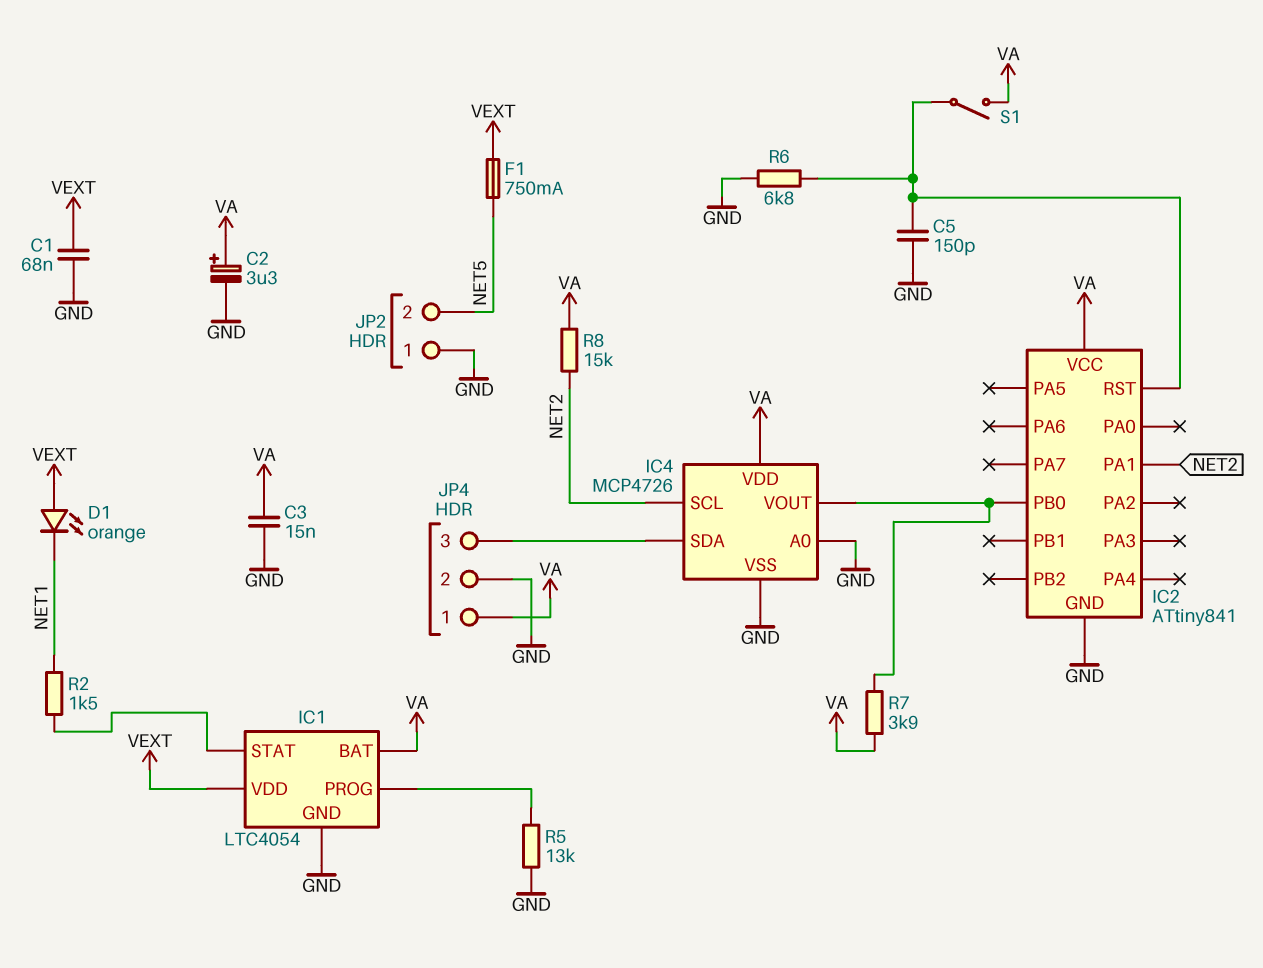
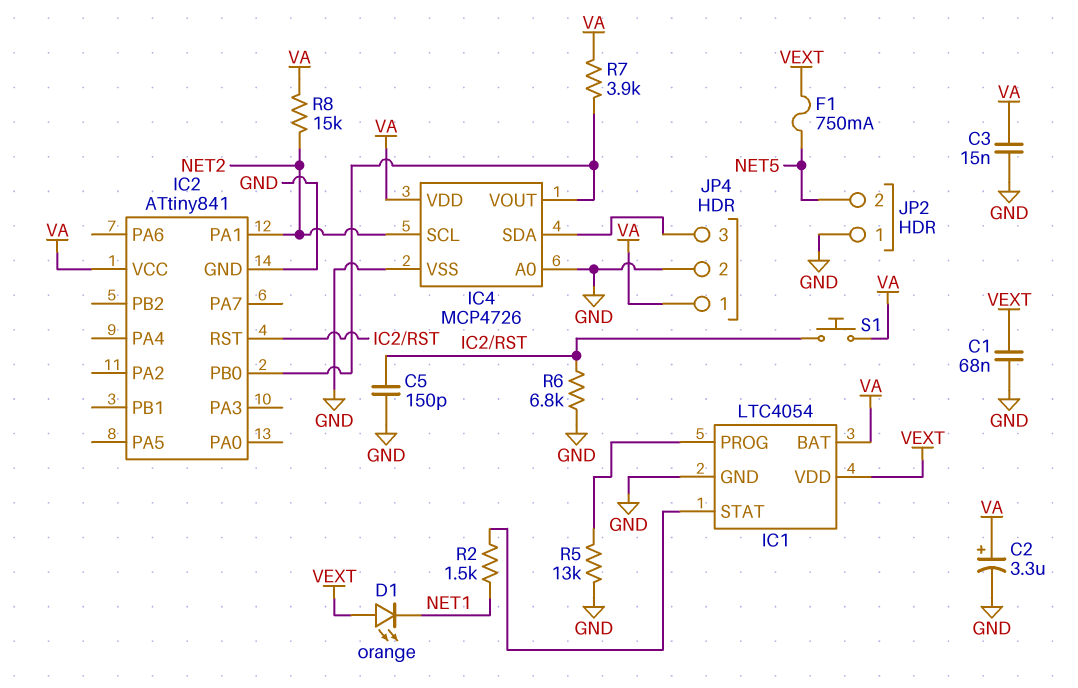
S1: switch (IC2/RST, VA) -> button (IC2/RST, VA)

